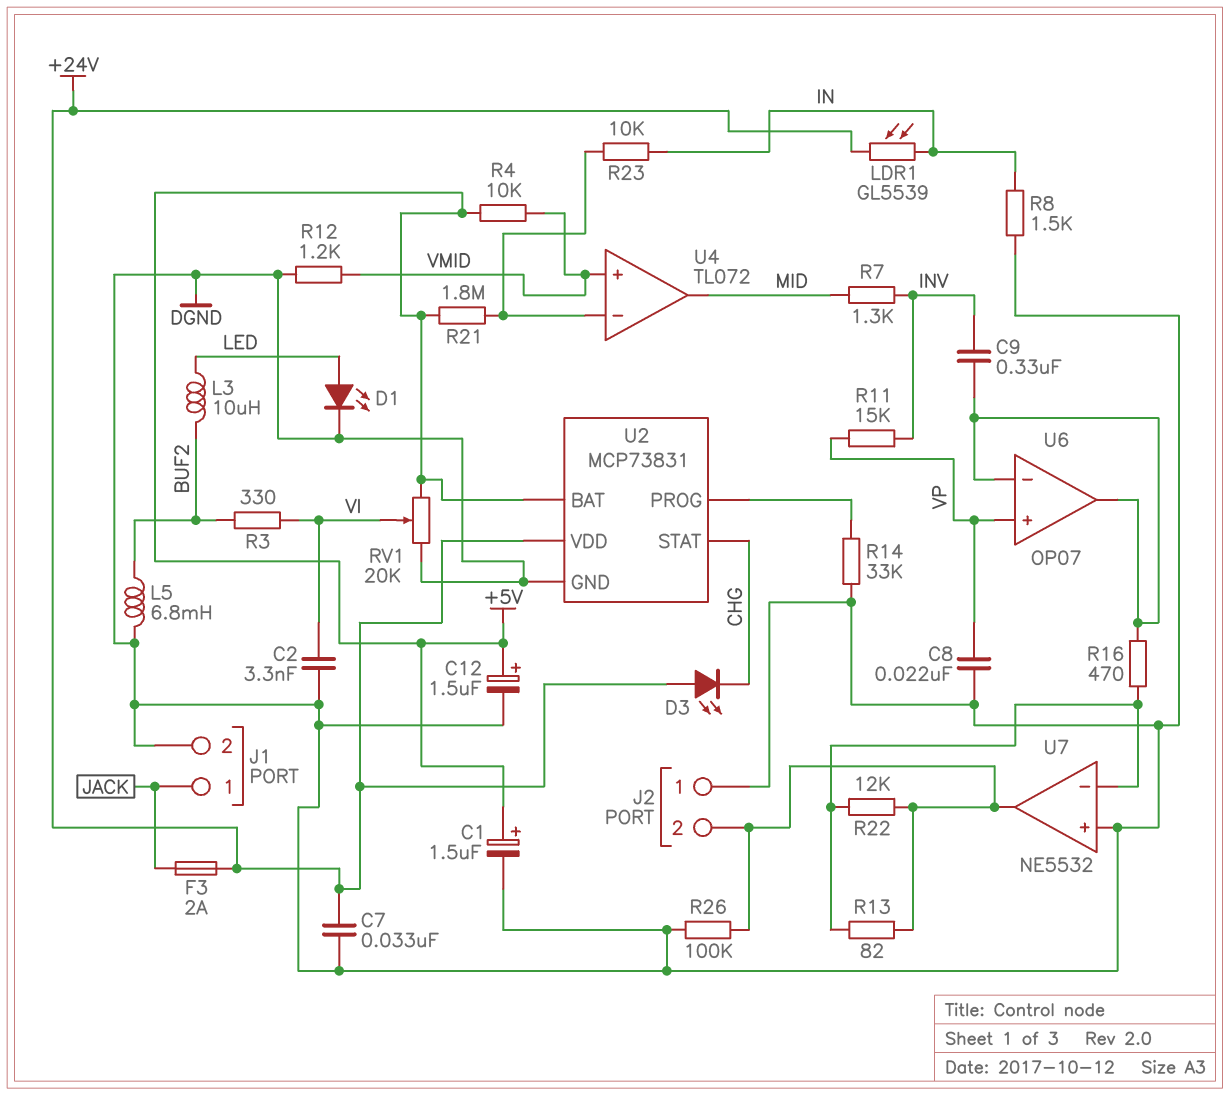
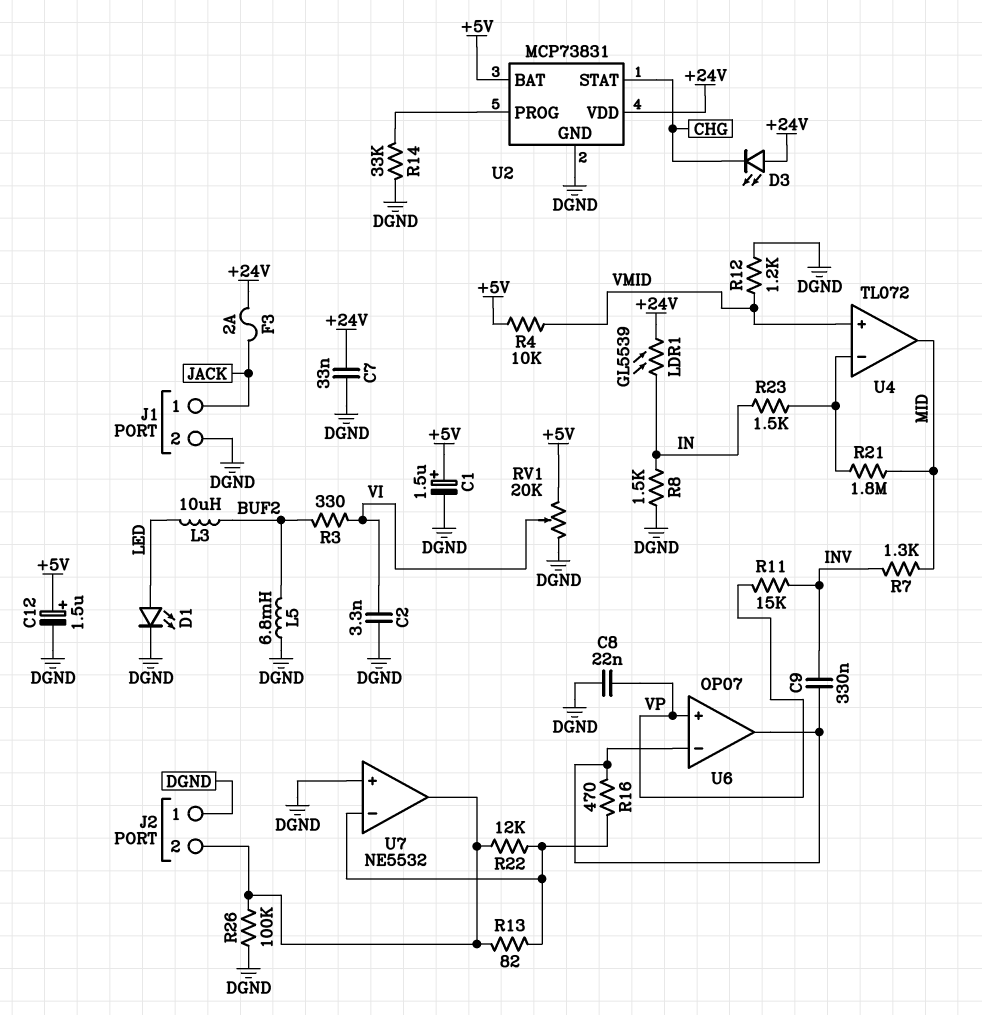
R21: 1.8M (+5V, U4/in-) -> 1.8M (MID, U4/in-)
R23: 10k (IN, U4/in-) -> 1.5k (IN, U4/in-)

